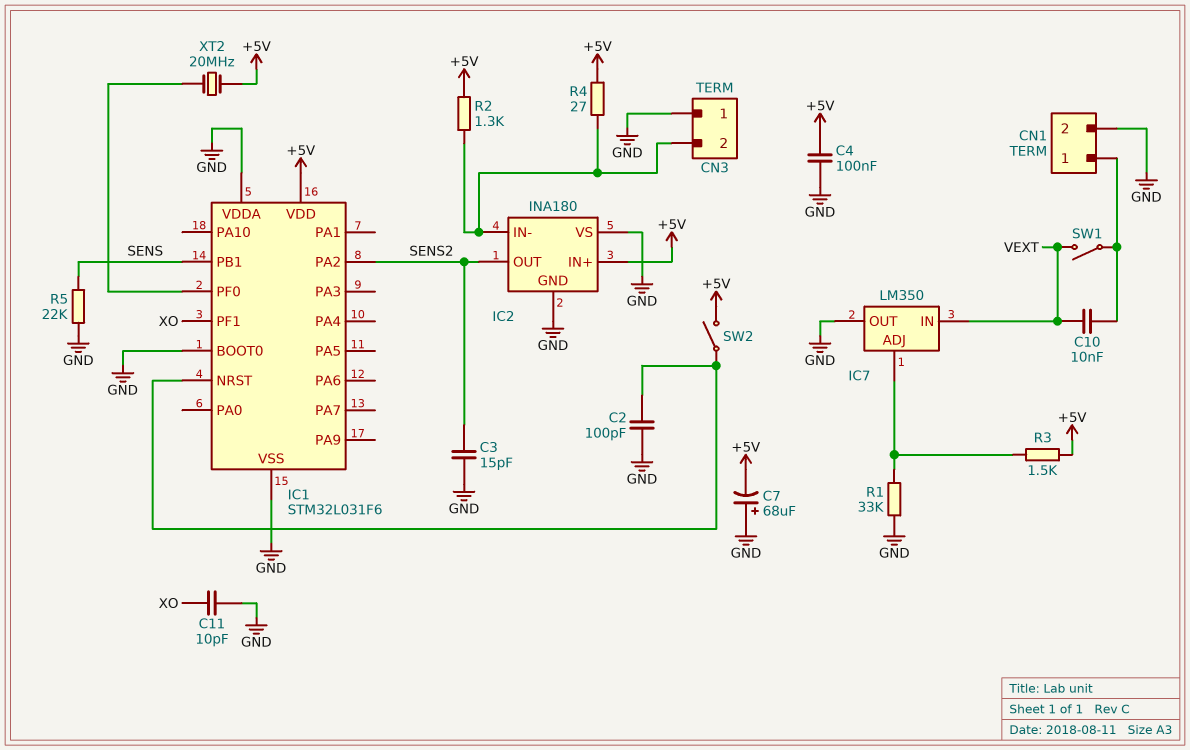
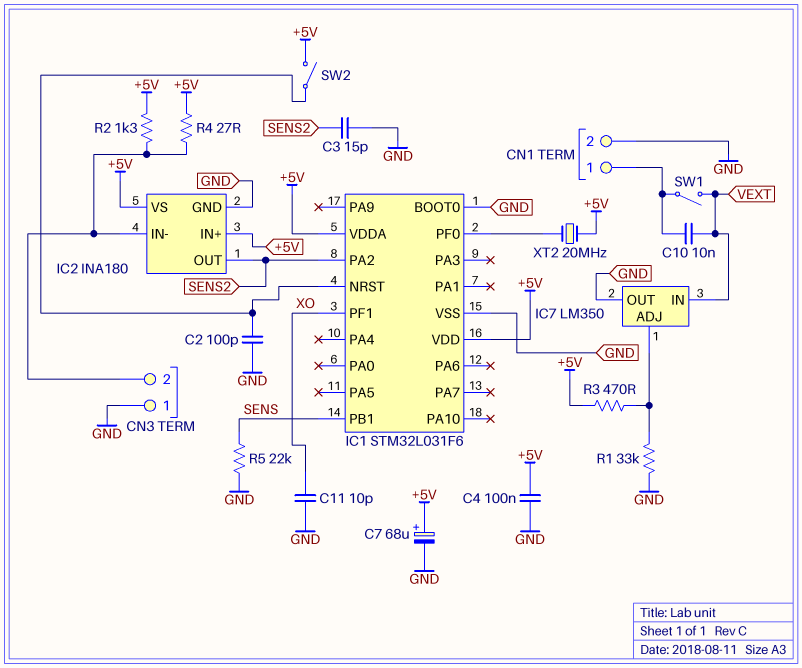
C7: 68uF (plus GND, minus +5V) -> 68uF (plus +5V, minus GND)
IC1 pin VDDA: GND -> +5V
IC2 pin VS: GND -> +5V
R3: 1.5k (+5V, IC7/ADJ) -> 470 (+5V, IC7/ADJ)

